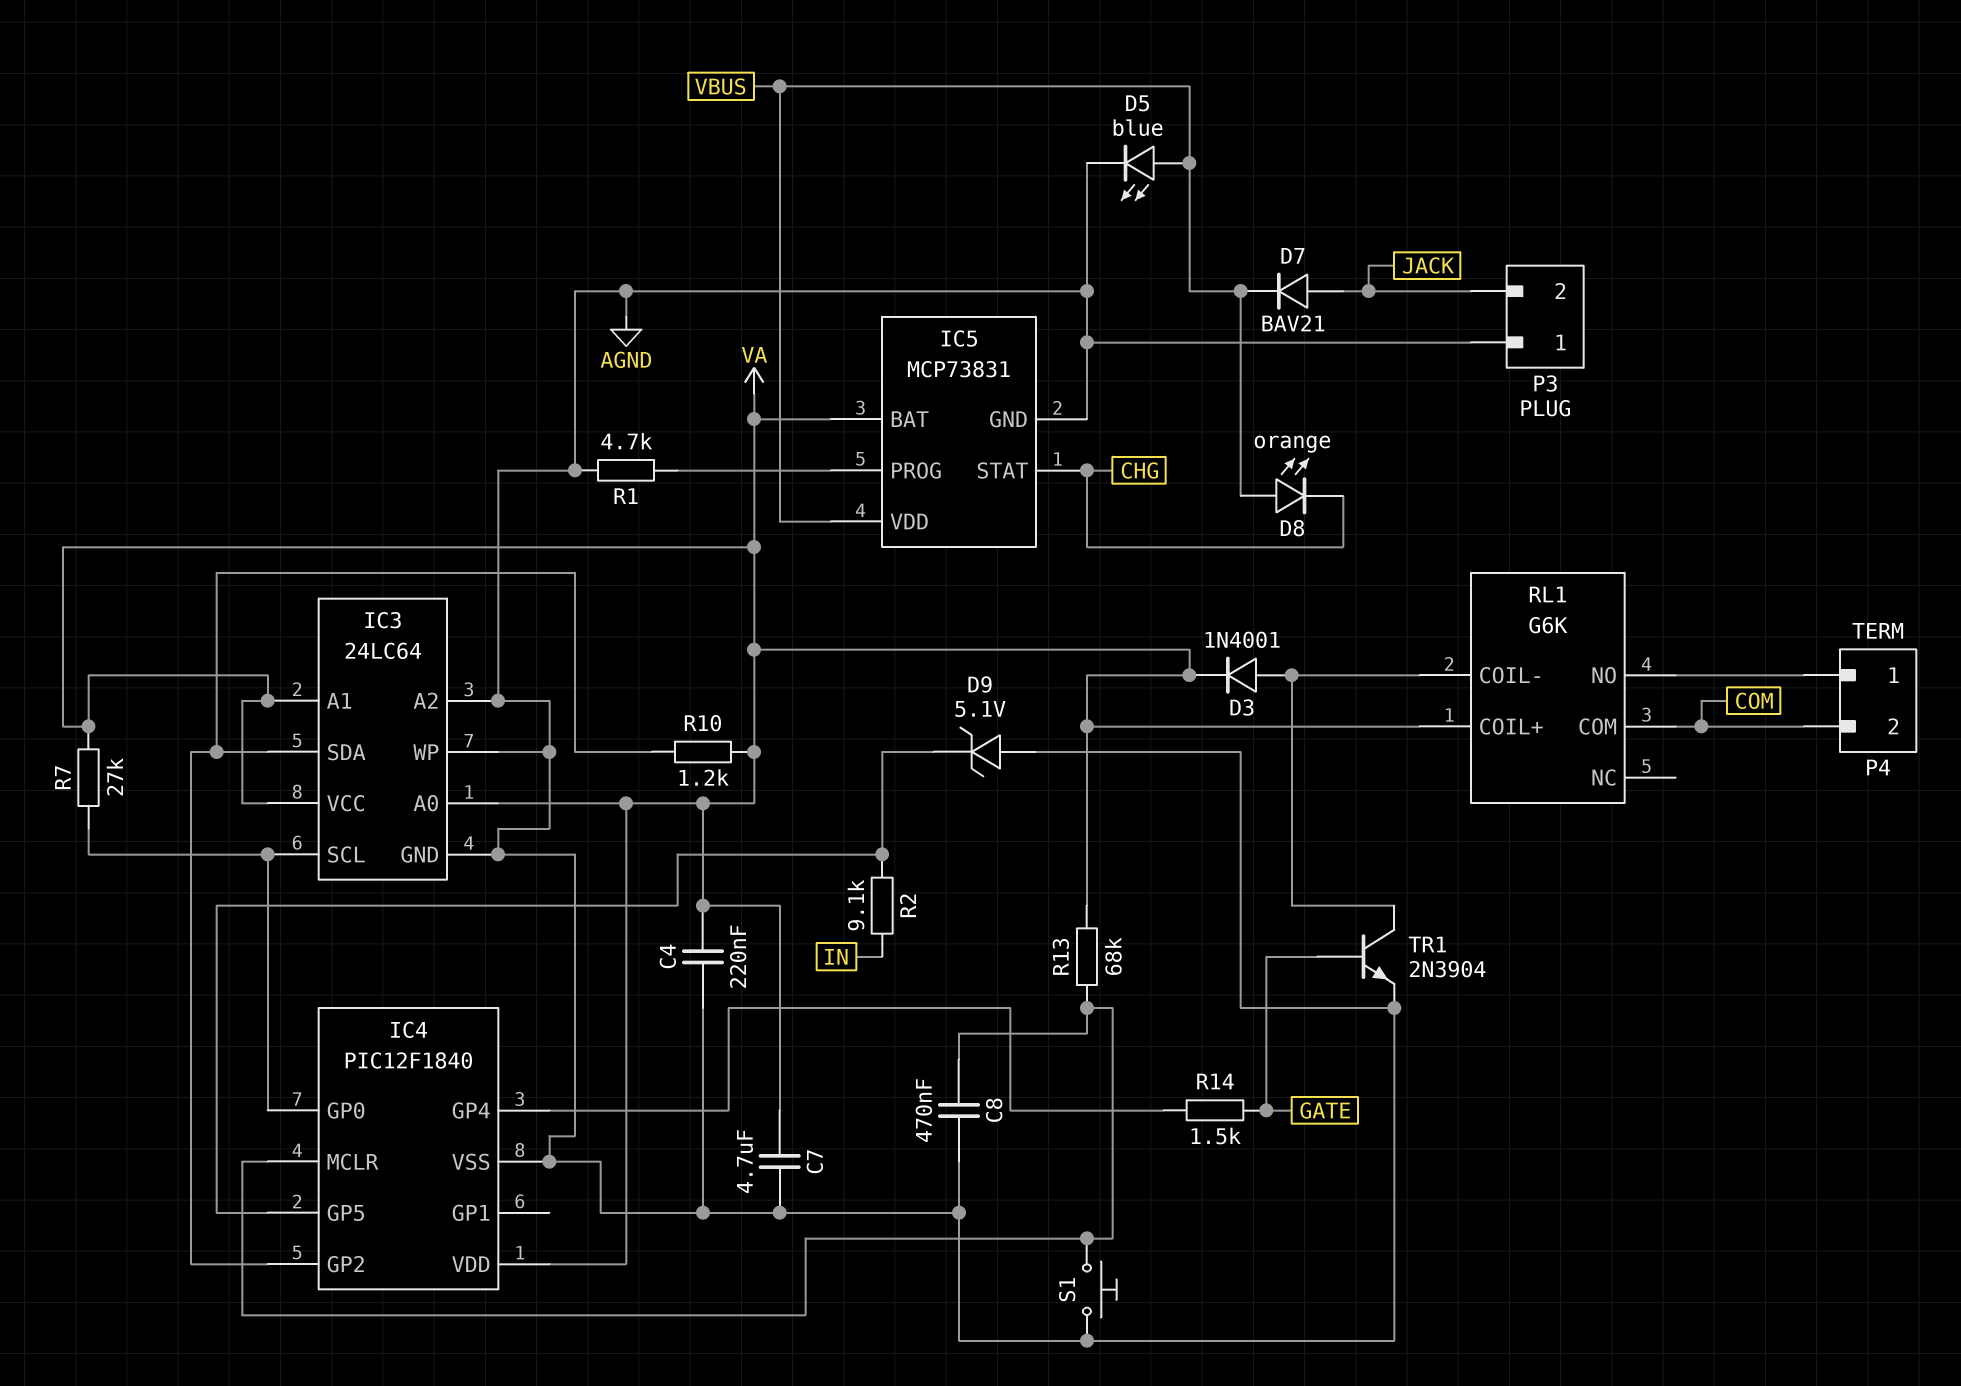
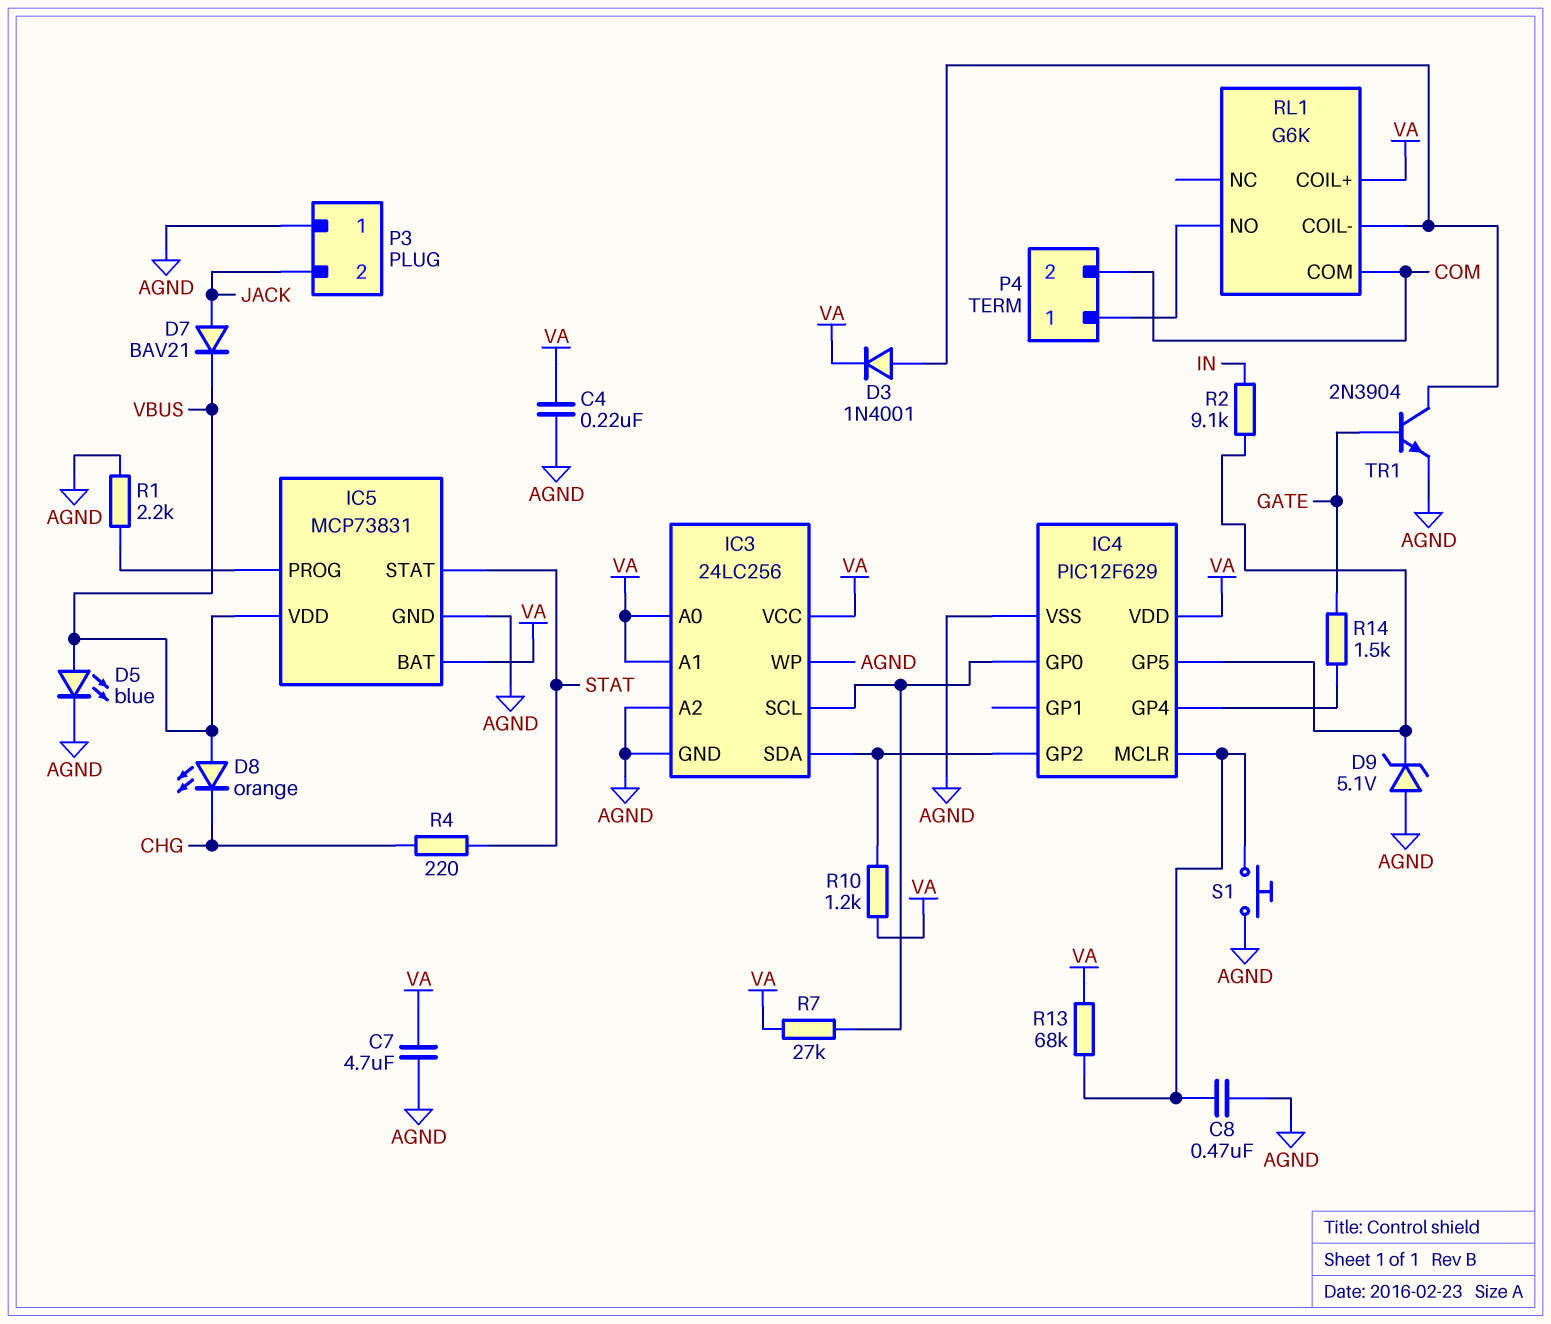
IC3: 24LC64 -> 24LC256
IC4: PIC12F1840 -> PIC12F629
IC5 pin STAT: CHG -> STAT
R1: 4.7k (AGND, IC5/PROG) -> 2.2k (AGND, IC5/PROG)
R4: none -> 220 (CHG, STAT)

